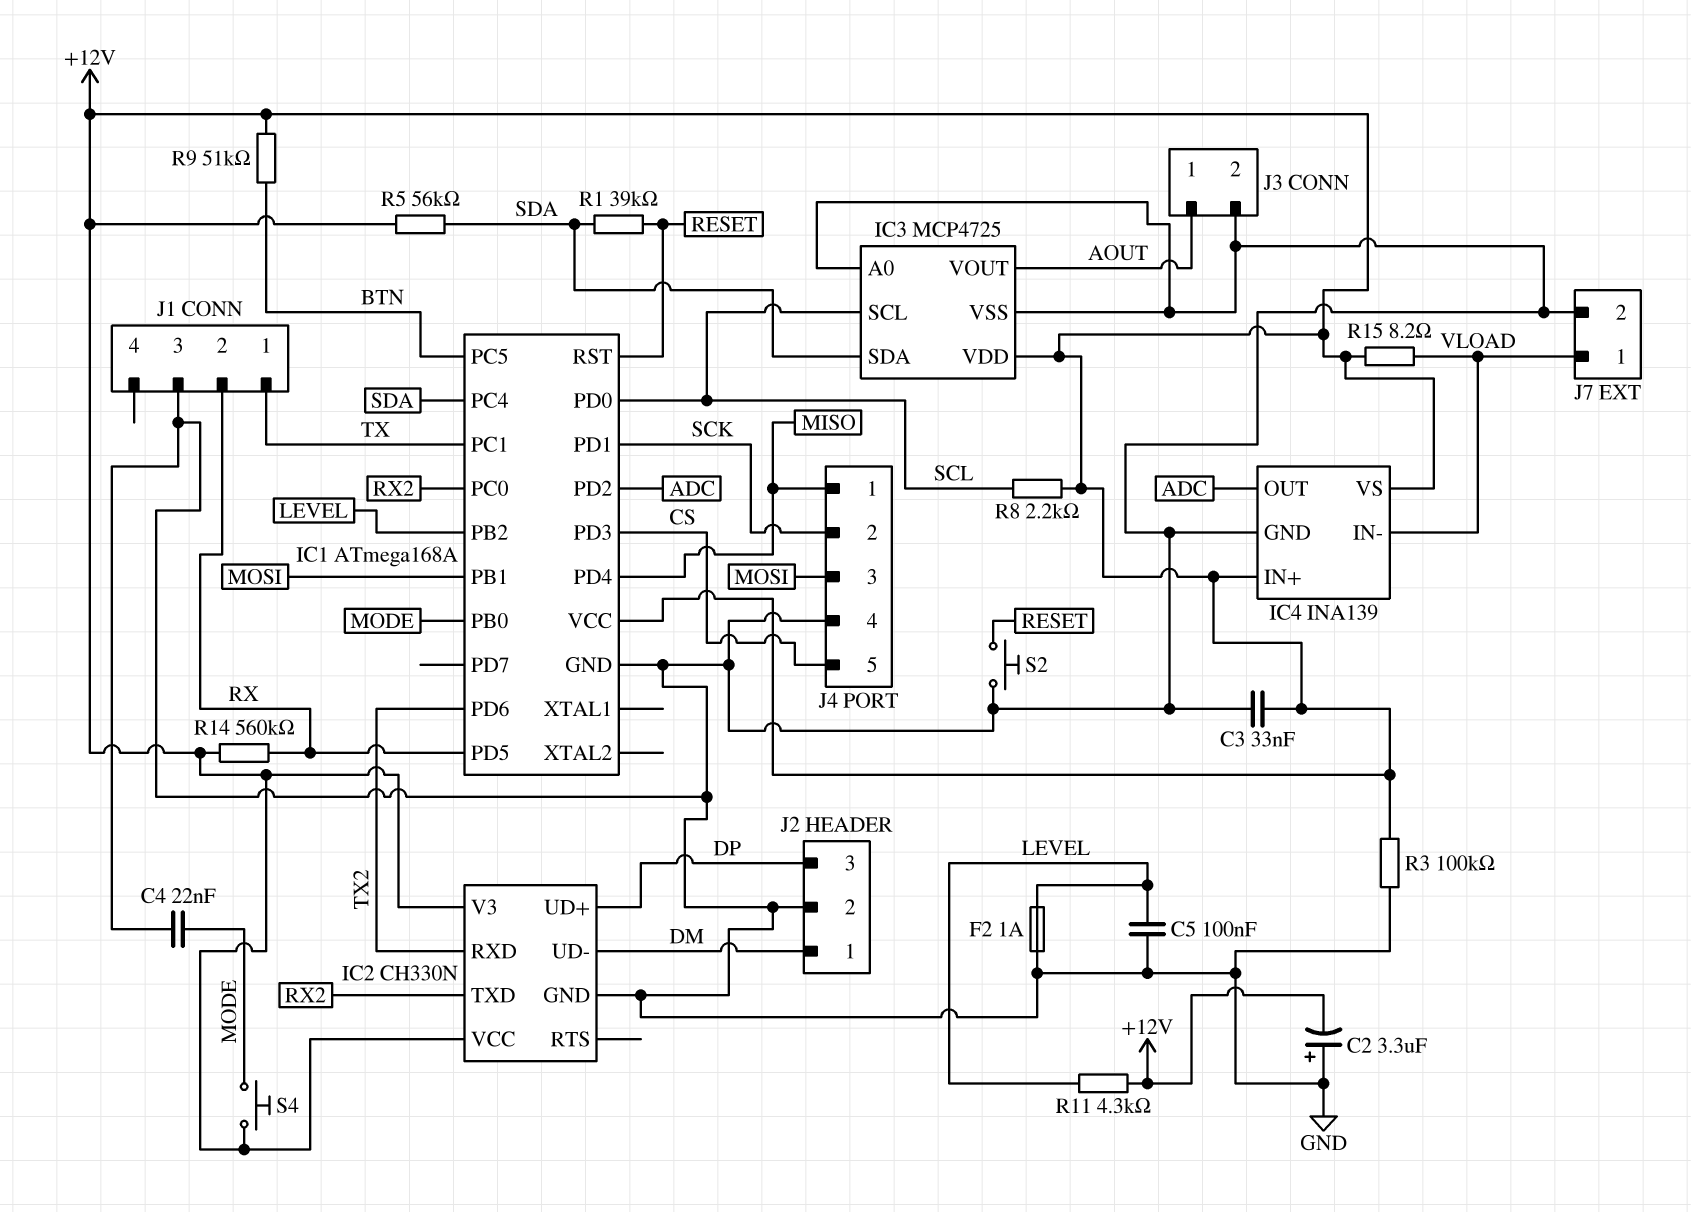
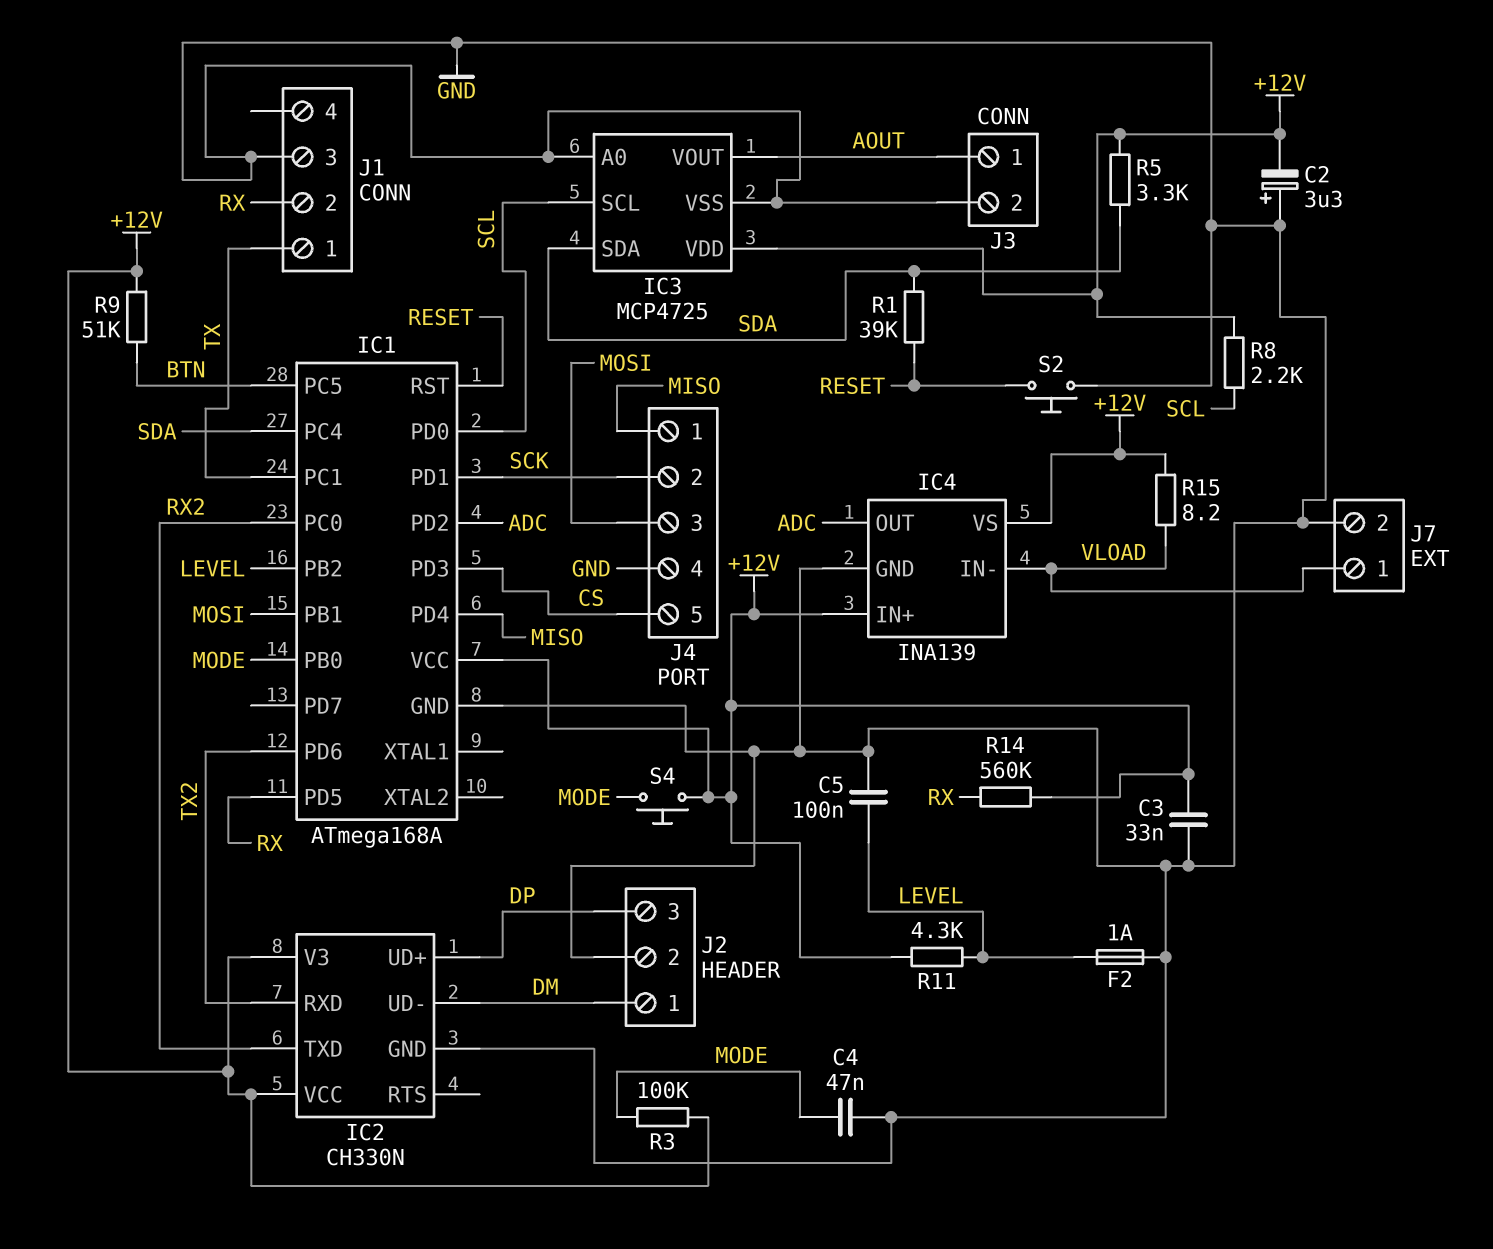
C4: 22nF (GND, MODE) -> 47nF (GND, MODE)
R3: 100k (+12V, GND) -> 100k (+12V, MODE)
R5: 56k (+12V, SDA) -> 3.3k (+12V, SDA)

